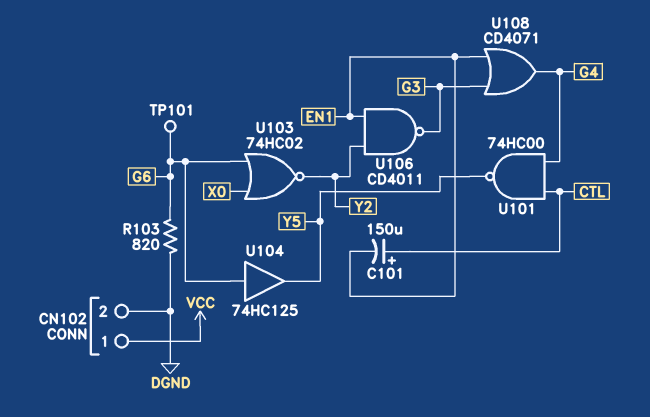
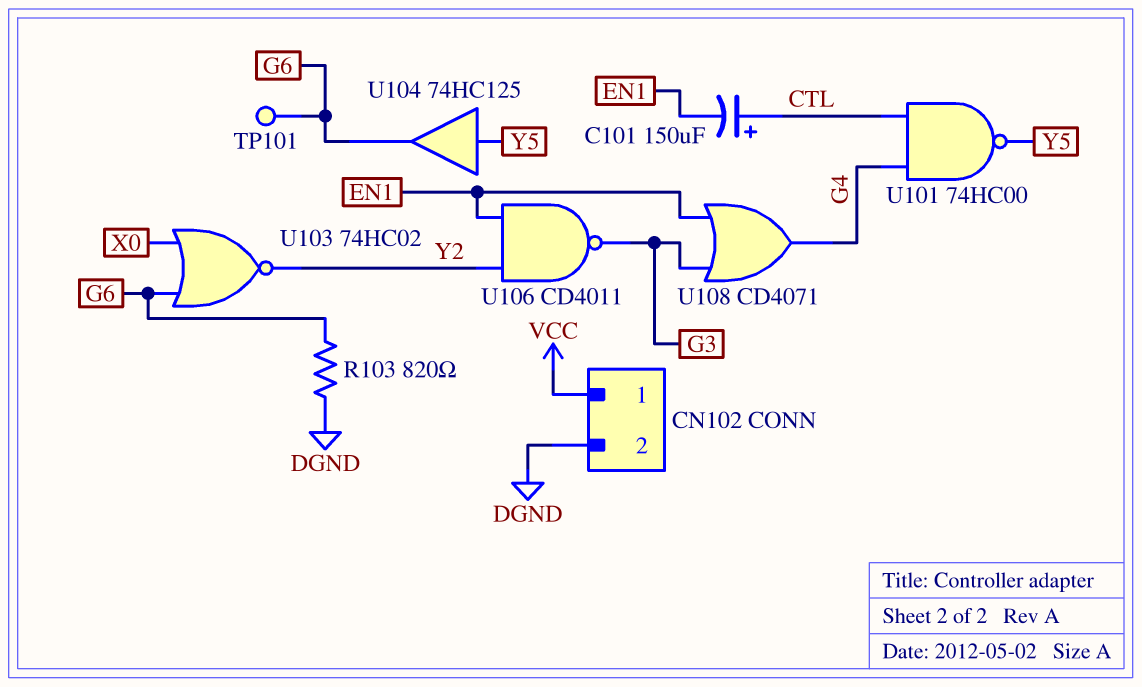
U104: buffer 74HC125 (in G6, out Y5) -> buffer 74HC125 (in Y5, out G6)

